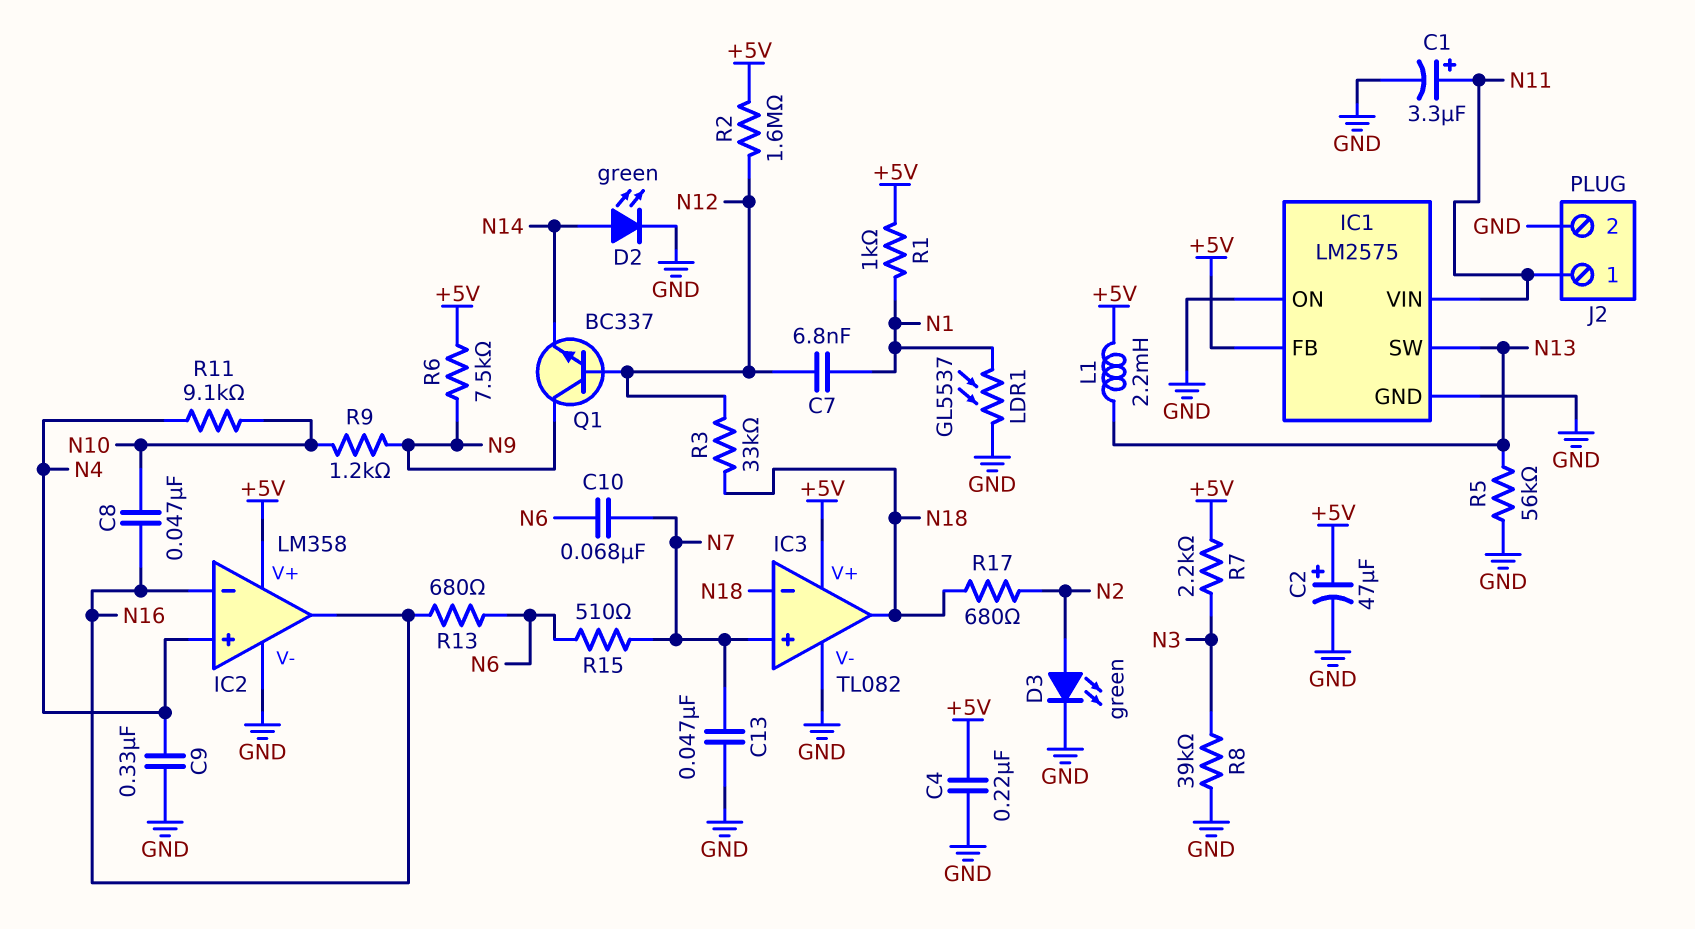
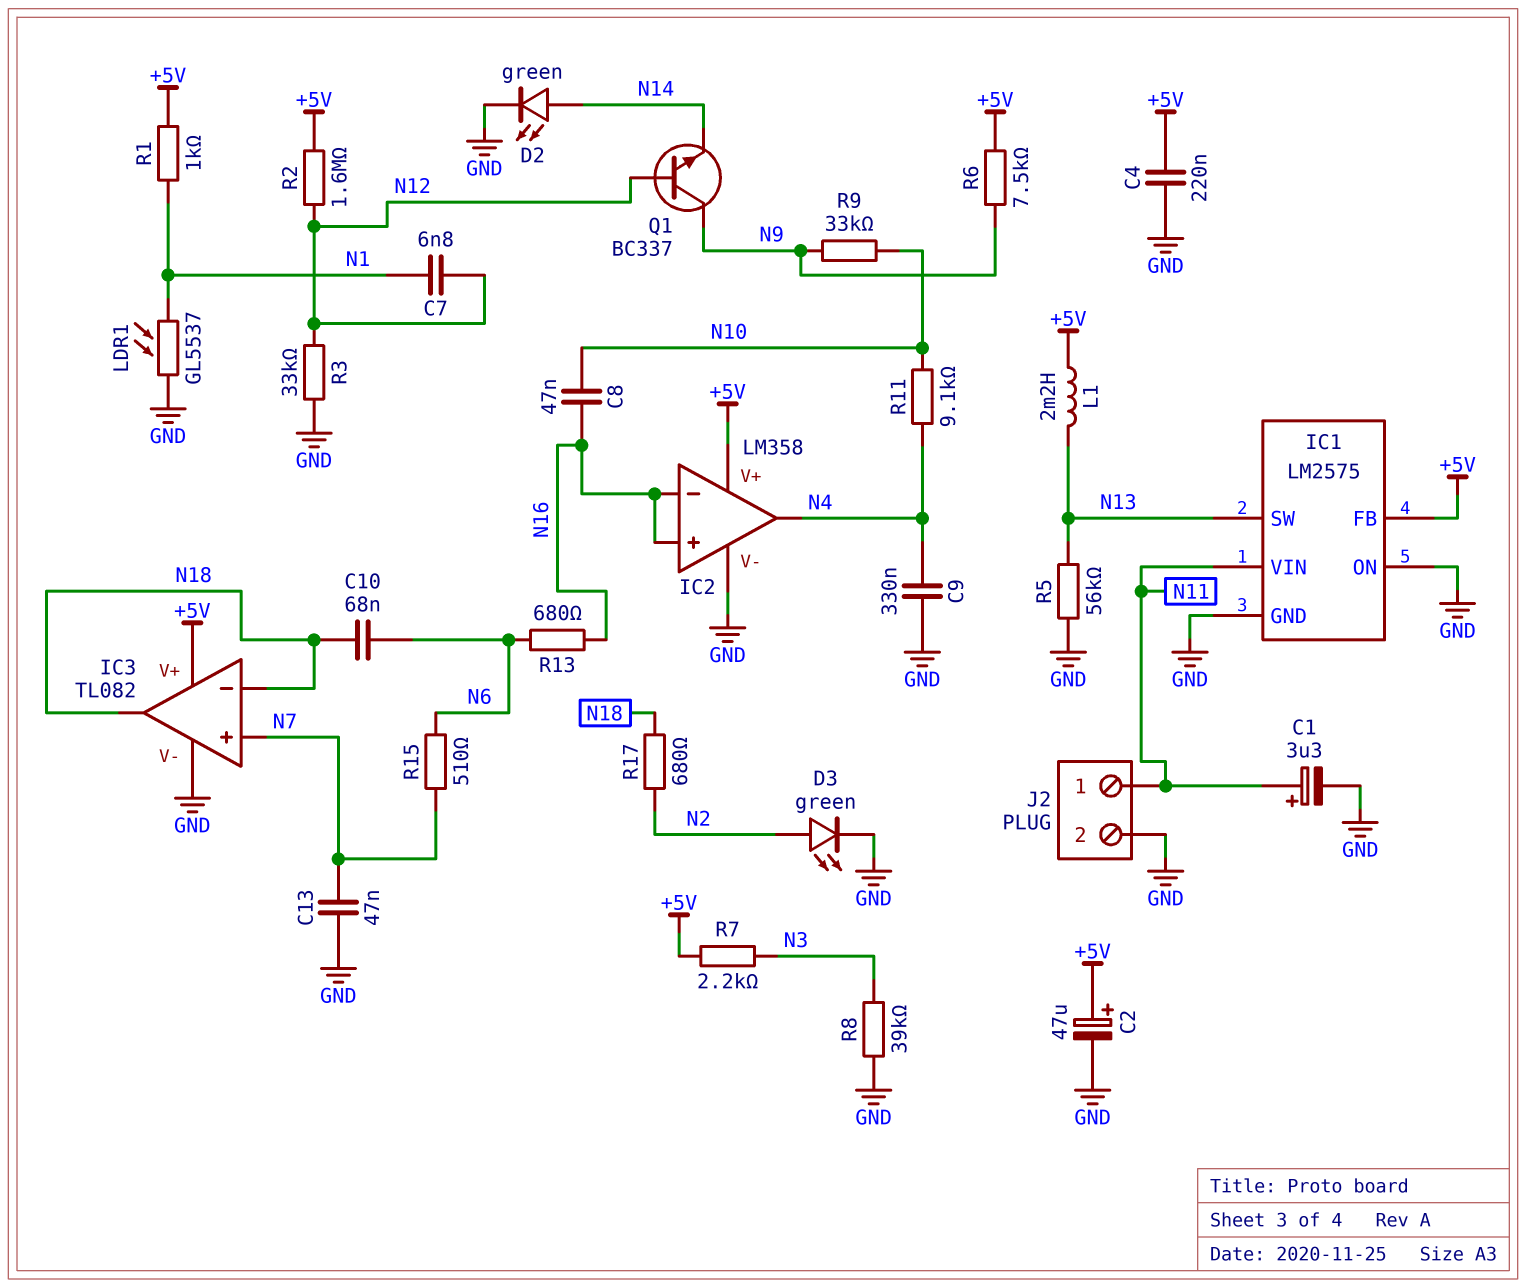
C10: 68nF (N6, N7) -> 68nF (N6, N18)
IC2 pin in+: N4 -> N16
IC2 pin out: N16 -> N4
R3: 33k (N12, N18) -> 33k (GND, N12)
R9: 1.2k (N9, N10) -> 33k (N9, N10)

